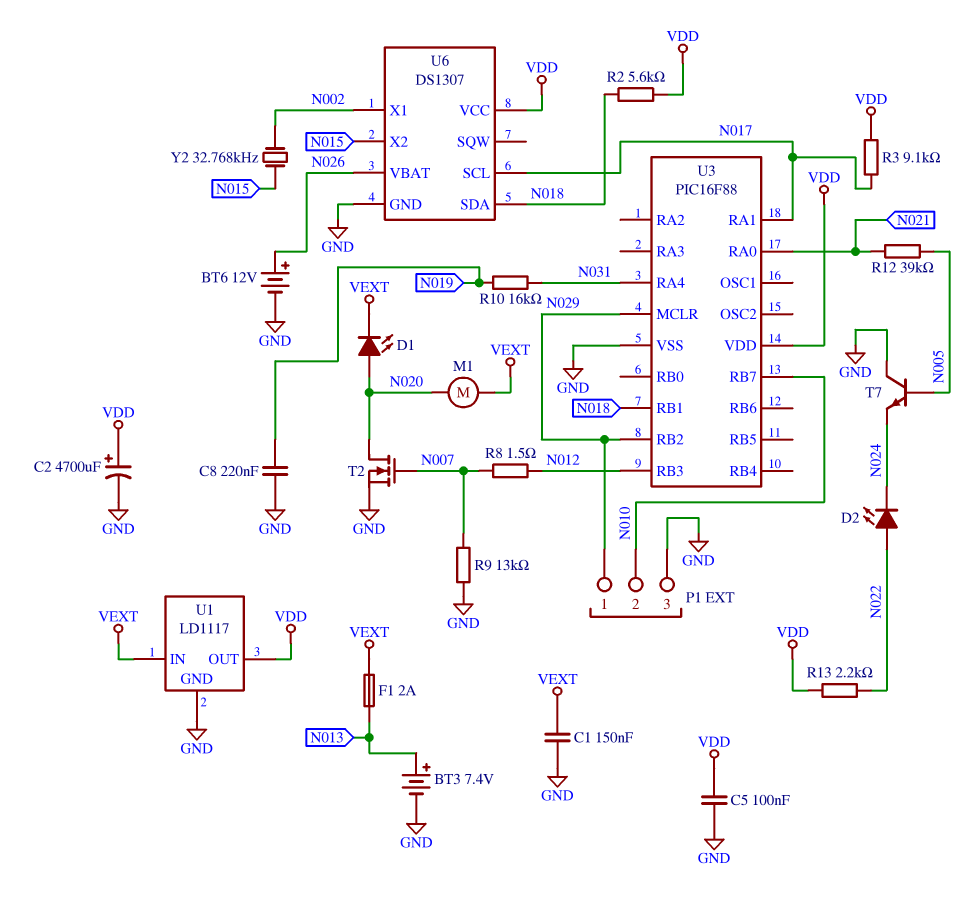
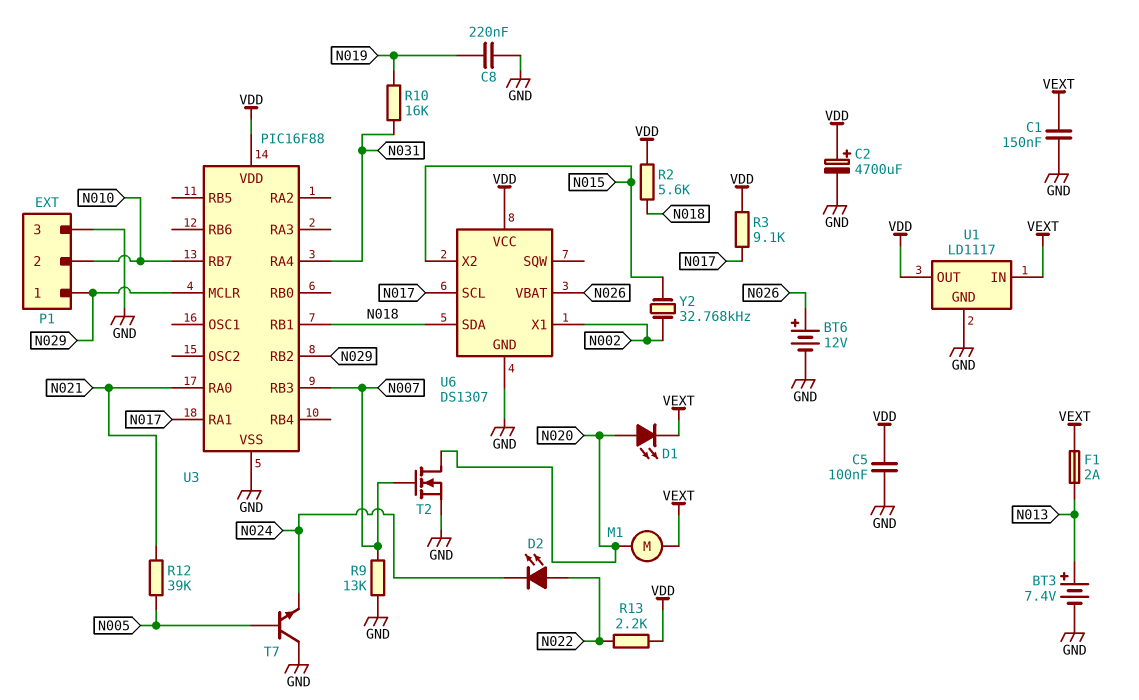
R8: 1.5 (N007, N012) -> none
U3 pin RB3: N012 -> N007

